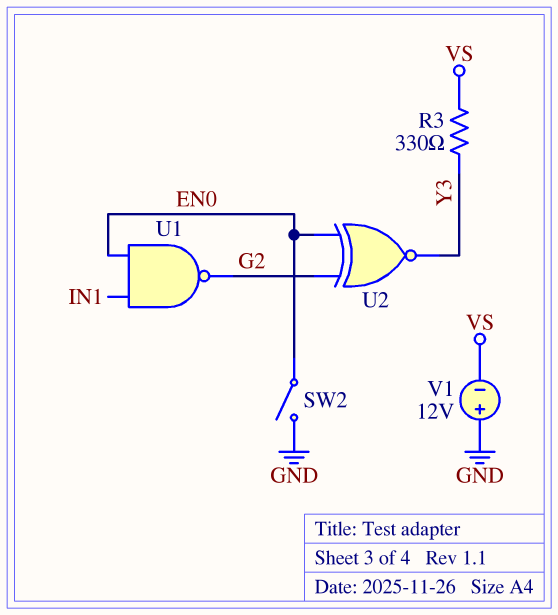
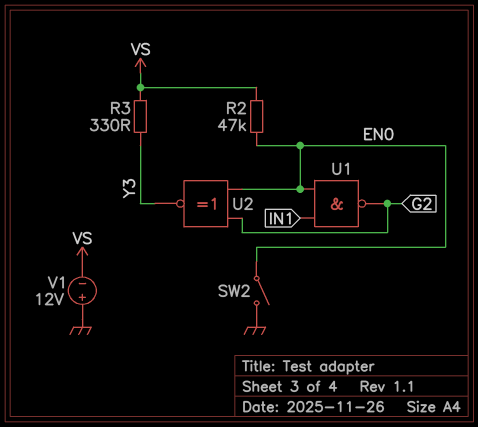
R2: none -> 47k (EN0, VS)

